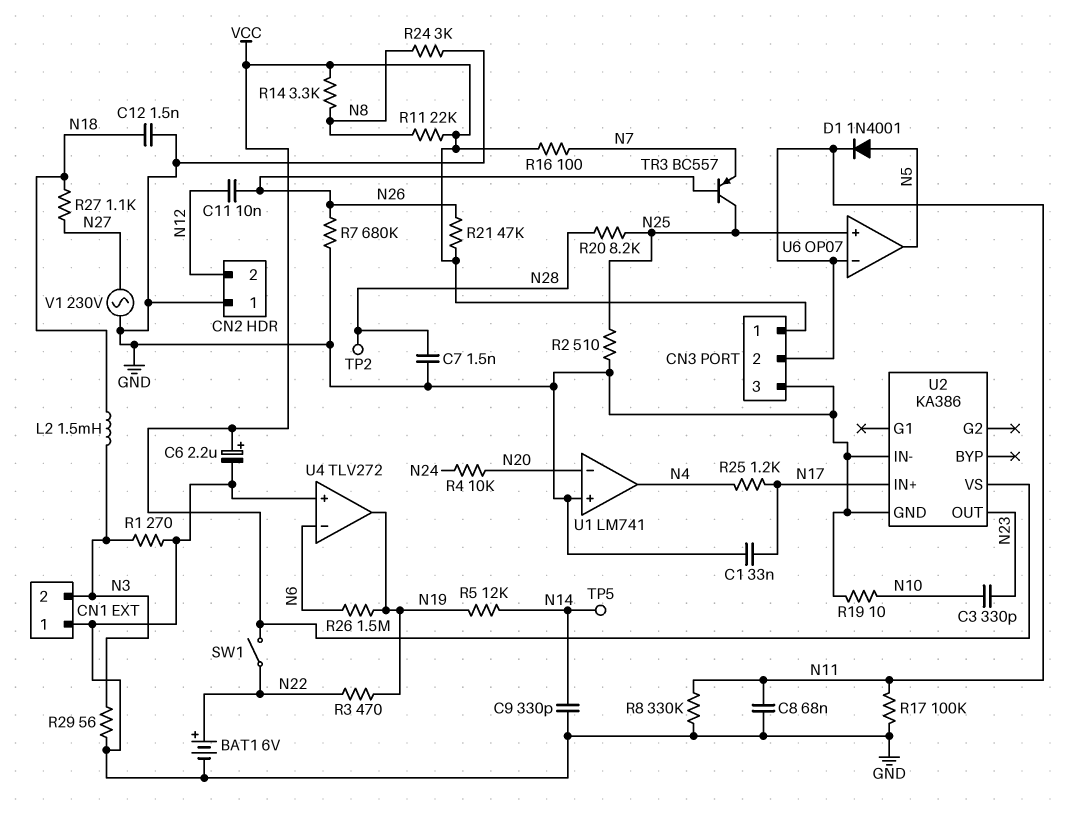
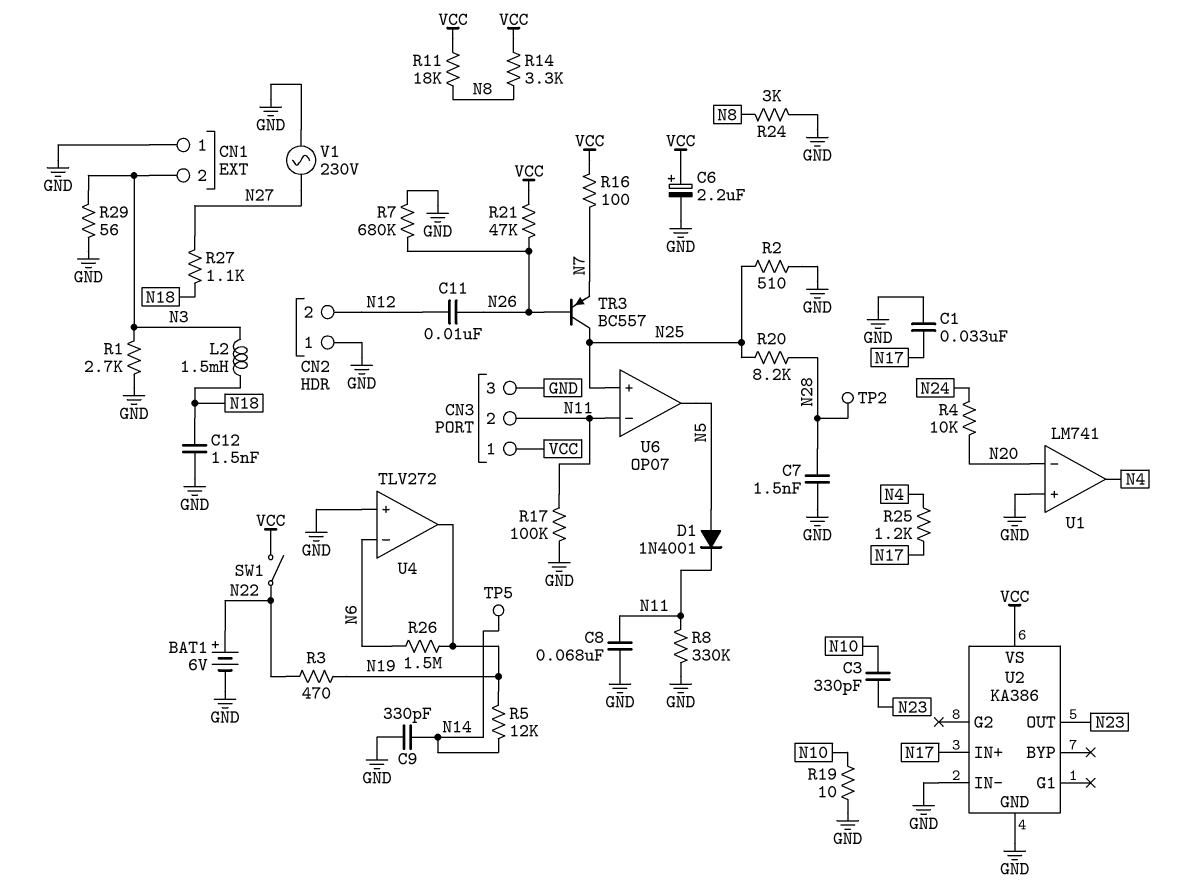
R1: 270 (GND, N3) -> 2.7k (GND, N3)
R11: 22k (N8, VCC) -> 18k (N8, VCC)

